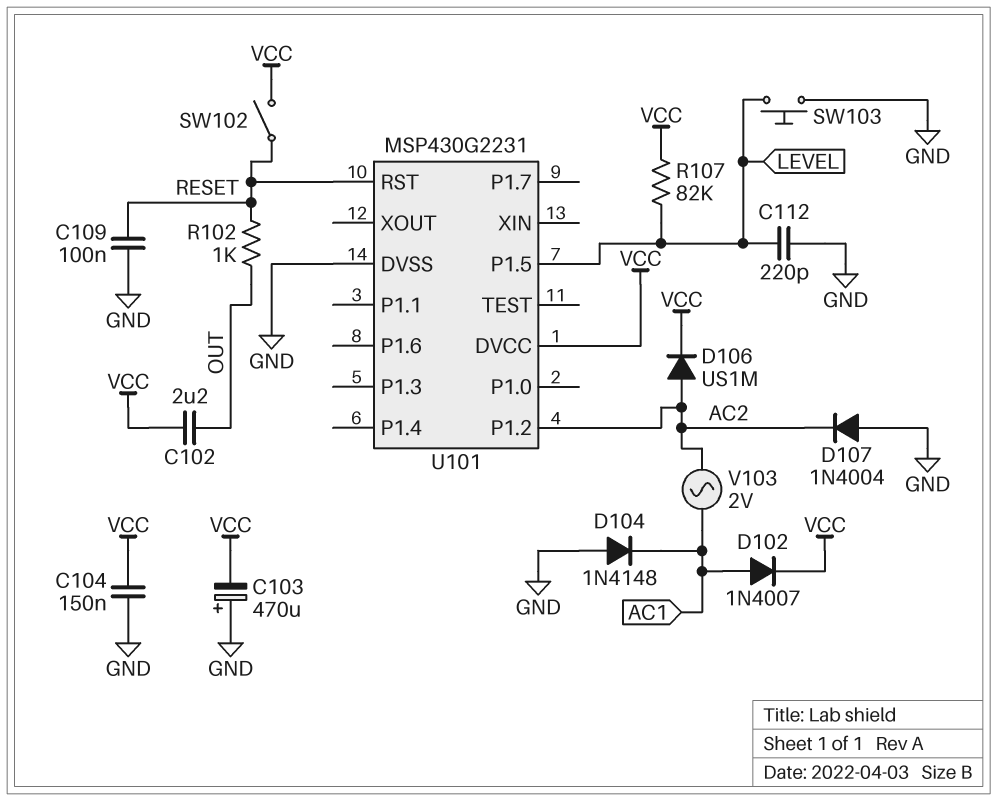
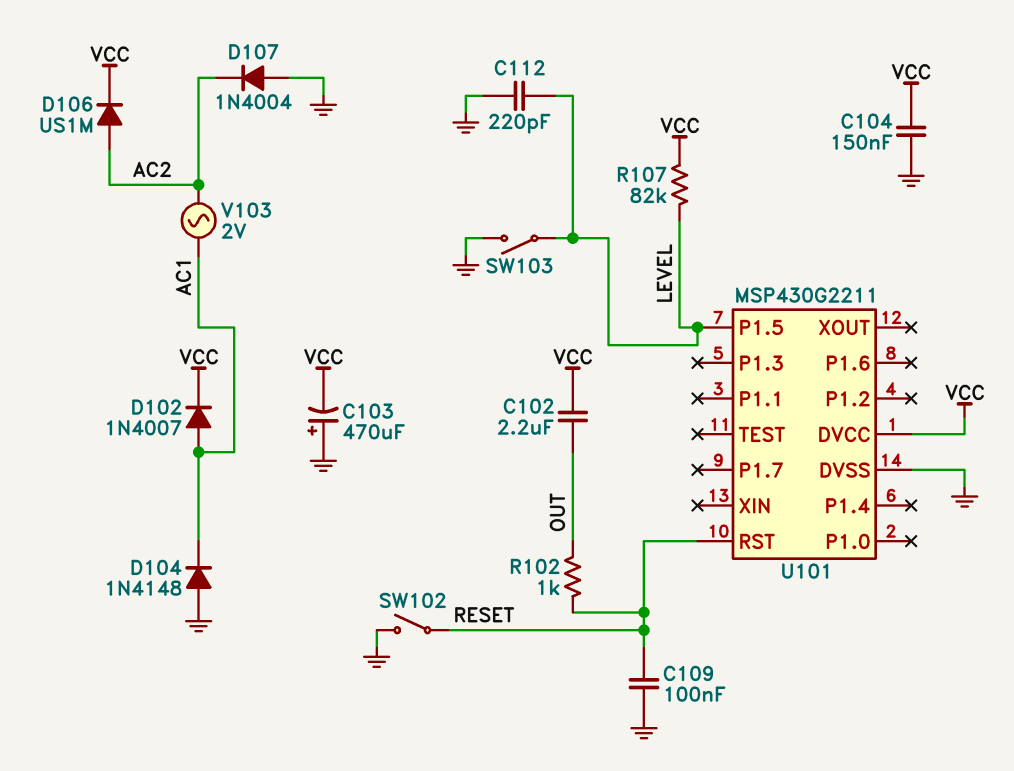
SW102: switch (RESET, VCC) -> switch (GND, RESET)
SW103: button (GND, LEVEL) -> switch (GND, LEVEL)
U101: MSP430G2231 -> MSP430G2211
U101 pin P1.2: AC2 -> none

